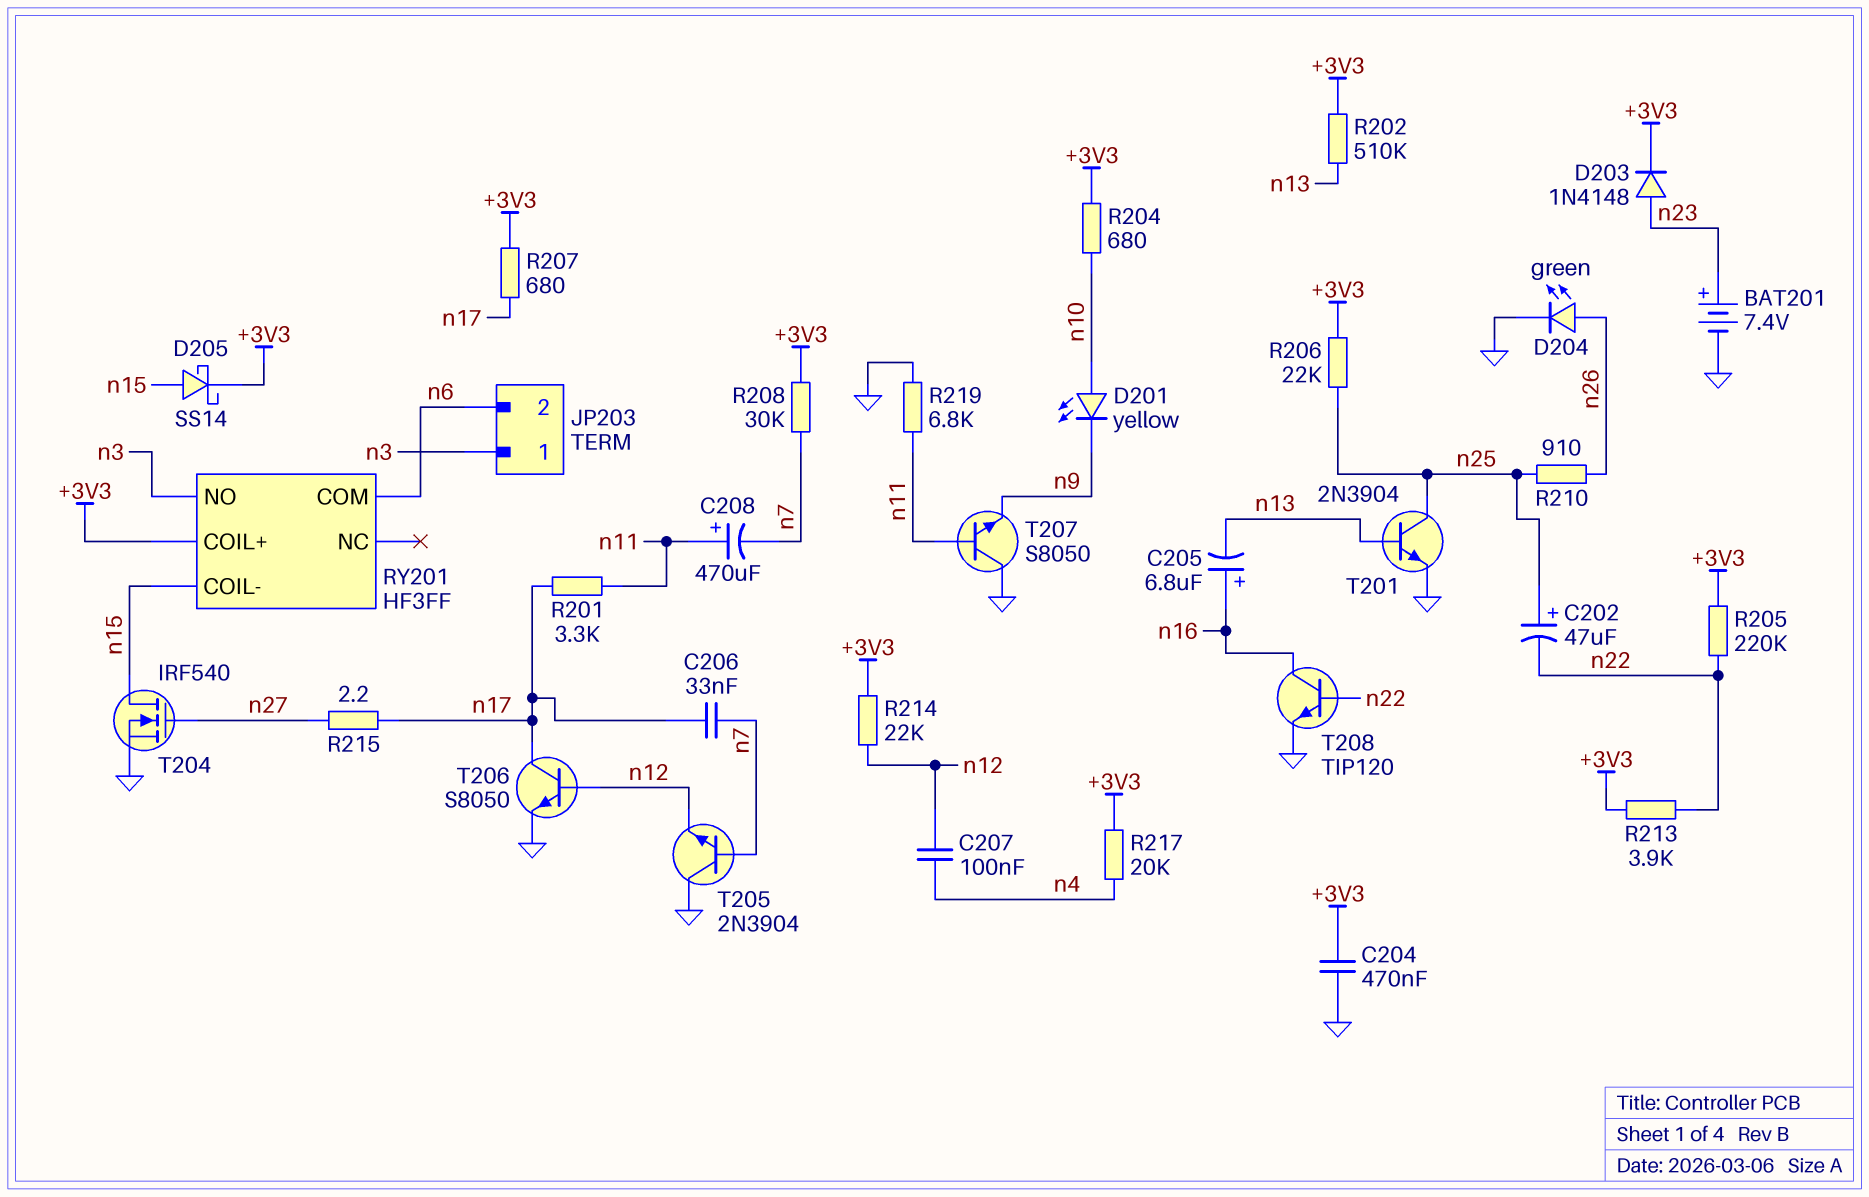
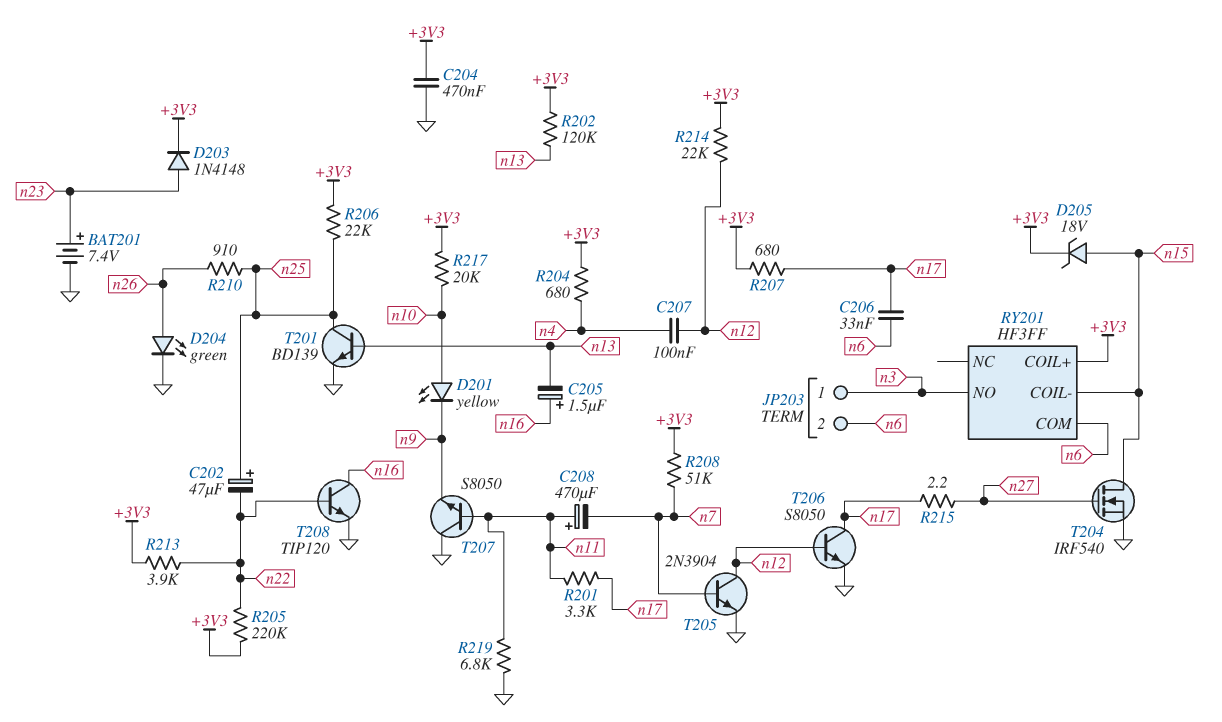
C205: 6.8uF (plus n16, minus n13) -> 1.5uF (plus n16, minus n13)
C206: 33nF (n7, n17) -> 33nF (n6, n17)
D205: schottky SS14 (A n15, K +3V3) -> zener 18V (A n15, K +3V3)
R202: 510k (+3V3, n13) -> 120k (+3V3, n13)
R204: 680 (+3V3, n10) -> 680 (+3V3, n4)
R208: 30k (+3V3, n7) -> 51k (+3V3, n7)
R217: 20k (+3V3, n4) -> 20k (+3V3, n10)
T201: NPN 2N3904 (B n13, C n25, E GND) -> NPN BD139 (B n13, C n25, E GND)
T205: NPN 2N3904 (B n7, C GND, E n12) -> NPN 2N3904 (B n7, C n12, E GND)

